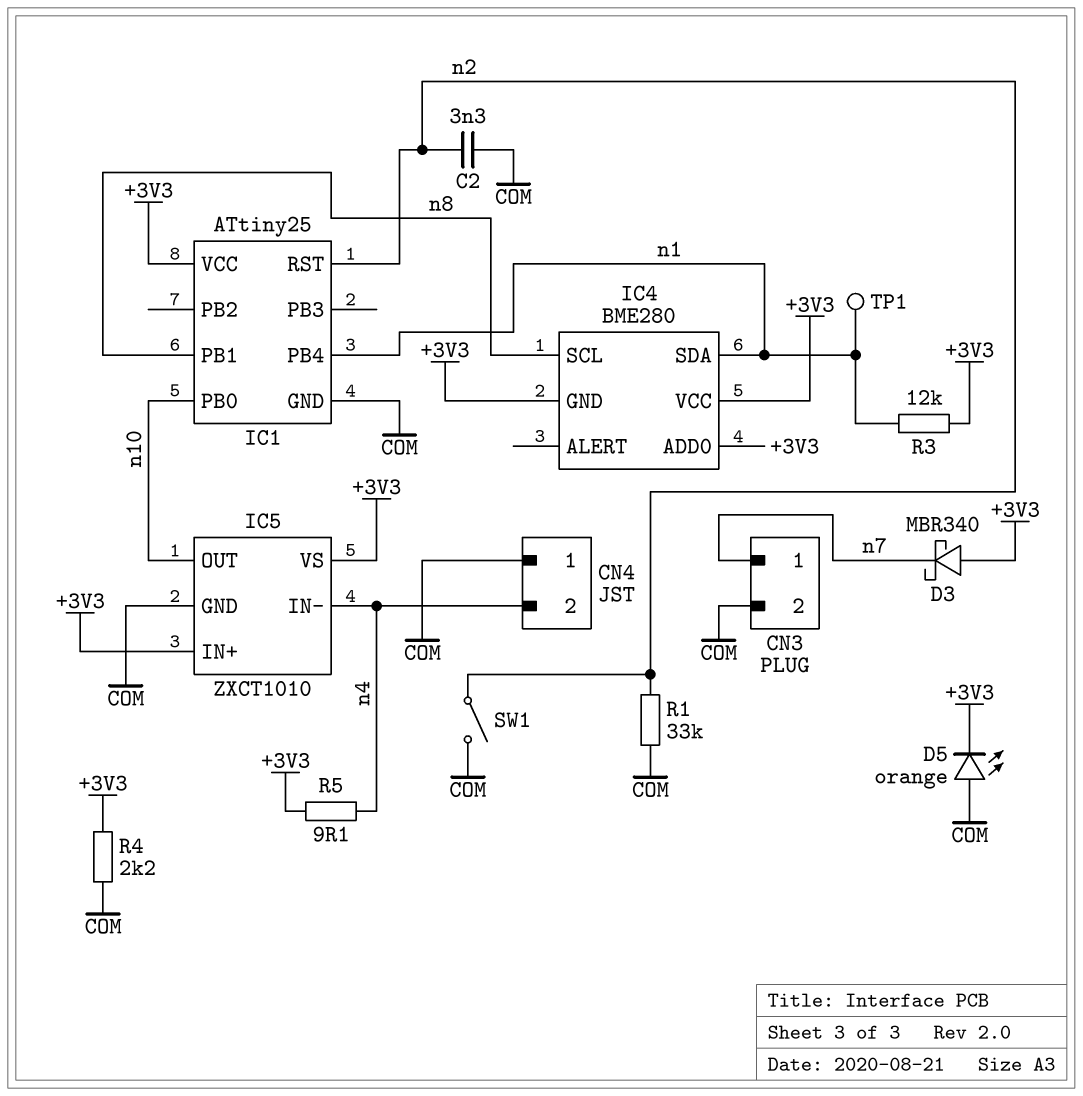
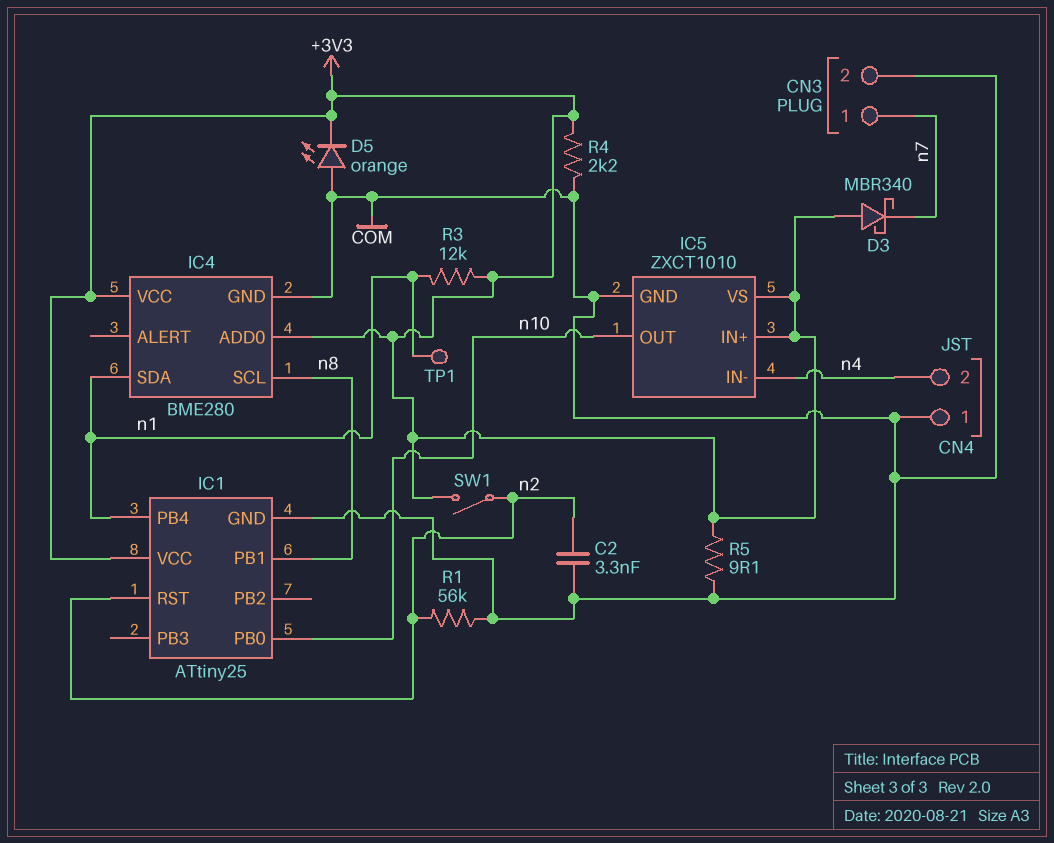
IC4 pin GND: +3V3 -> COM
R1: 33k (COM, n2) -> 56k (COM, n2)
R5: 9.1 (+3V3, n4) -> 9.1 (+3V3, COM)
SW1: switch (COM, n2) -> switch (+3V3, n2)

